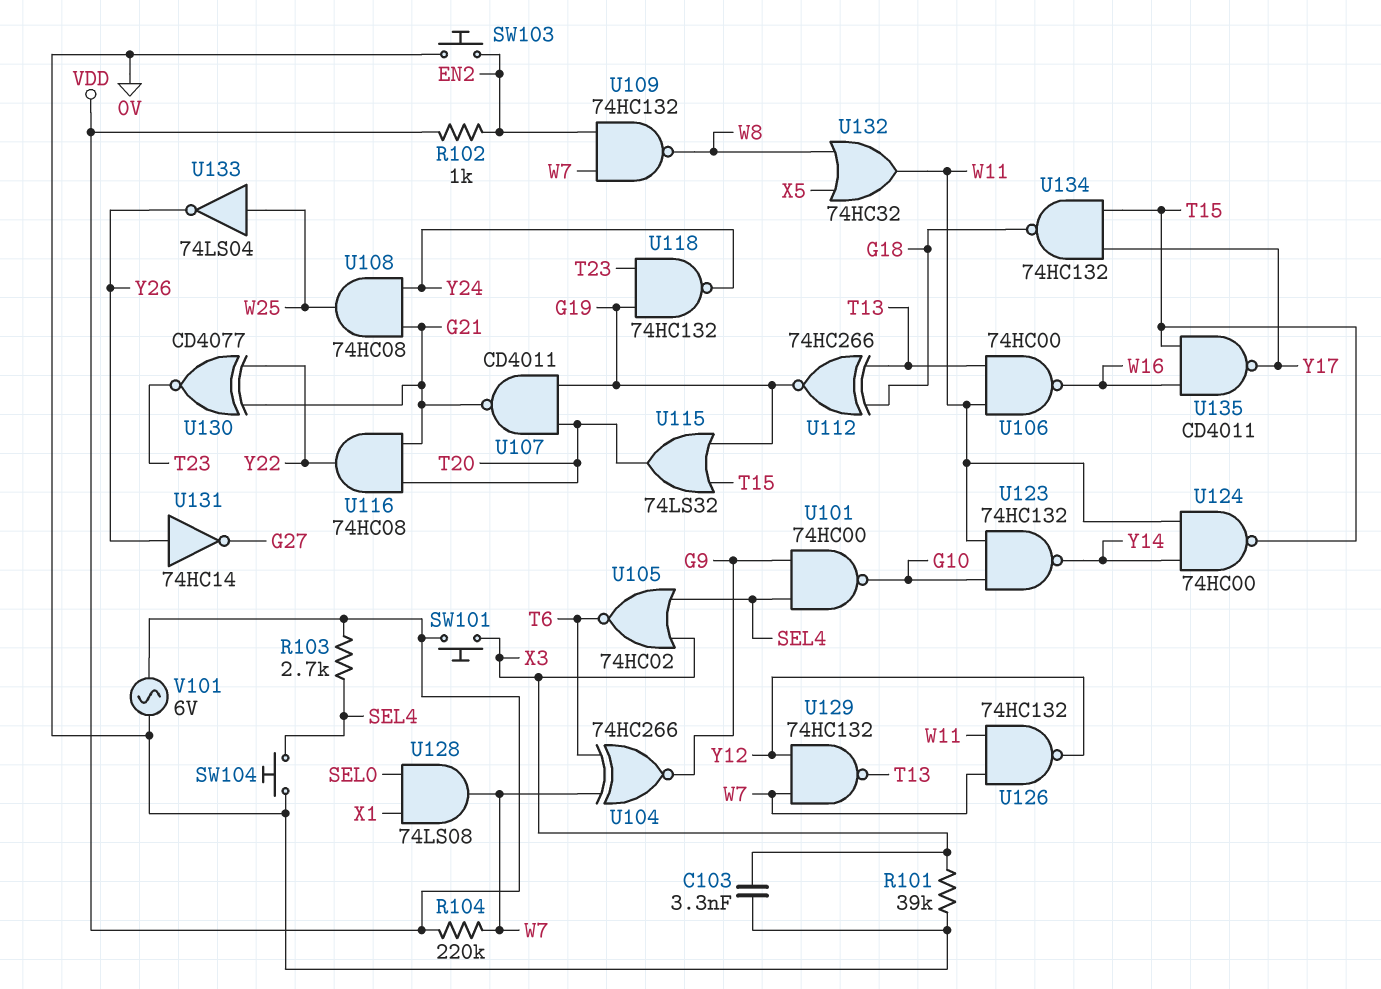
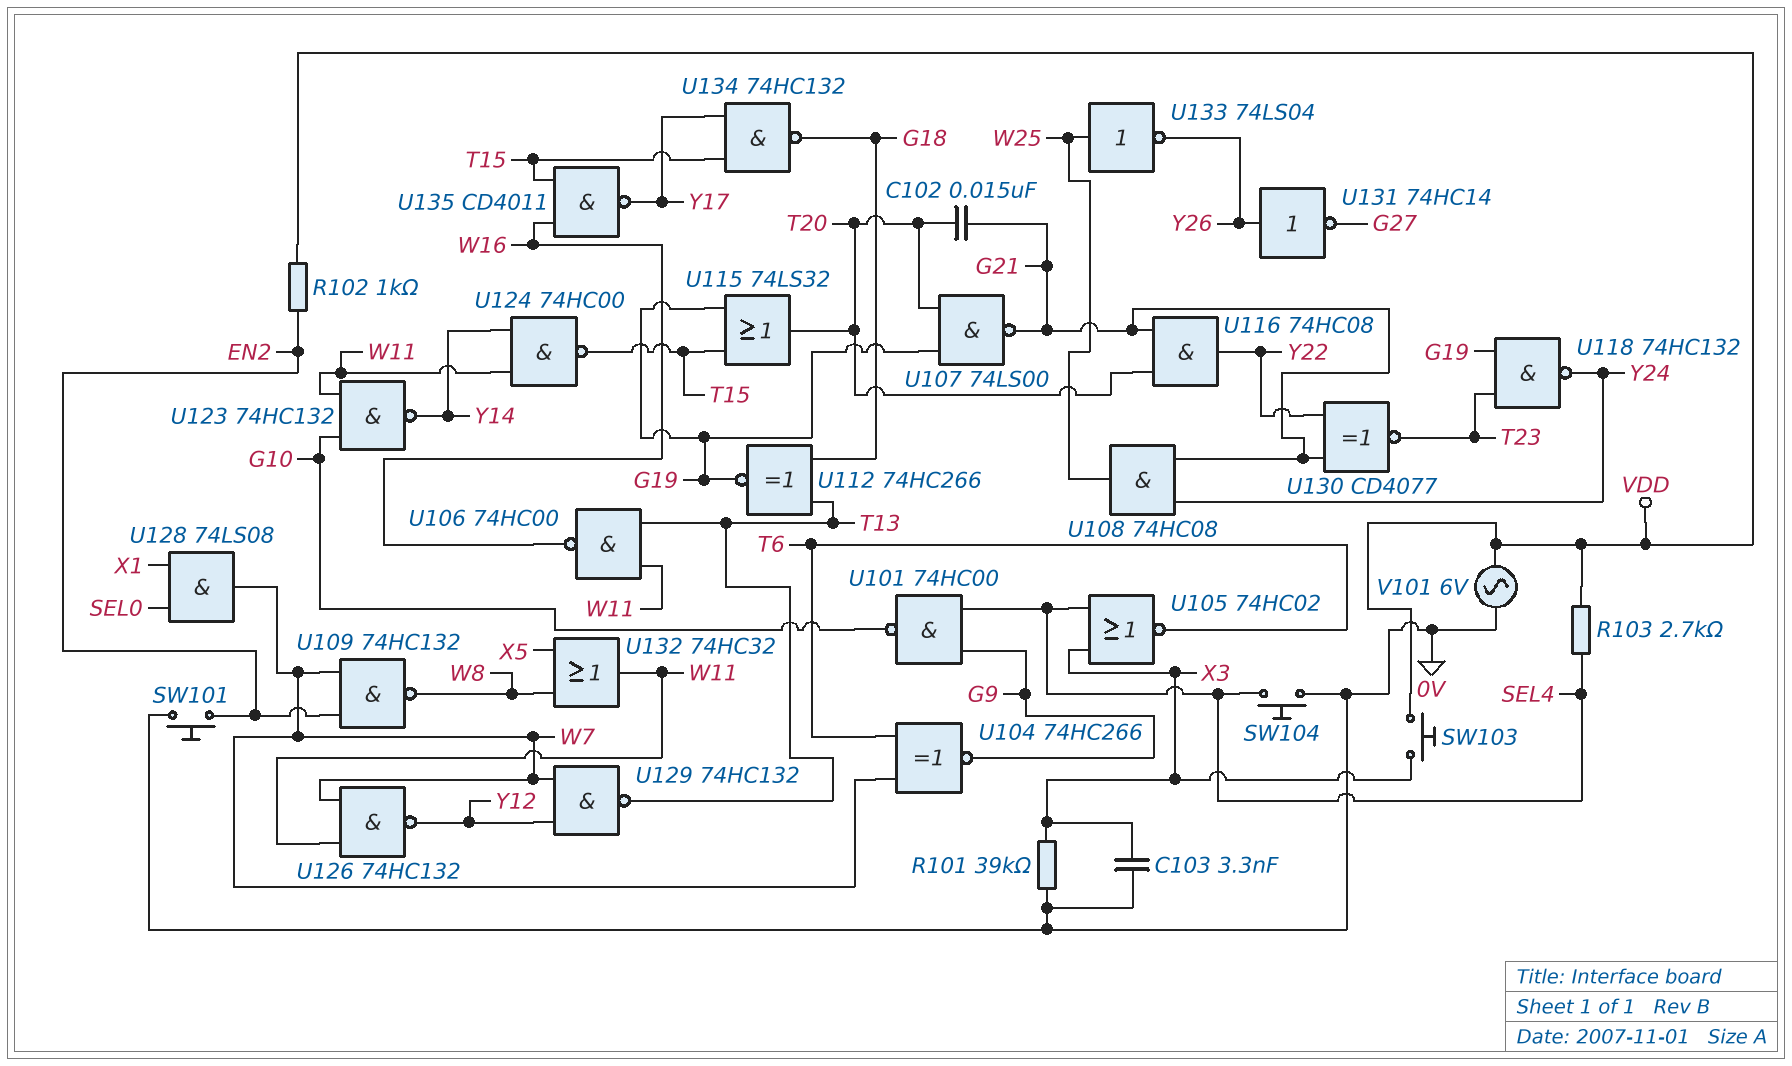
C102: none -> 15nF (G21, T20)
R104: 220k (VDD, W7) -> none
SW101: button (VDD, X3) -> button (0V, EN2)
SW103: button (0V, EN2) -> button (VDD, X3)
U107: NAND CD4011 (in G19, in T20, out G21) -> NAND 74LS00 (in G19, in T20, out G21)

